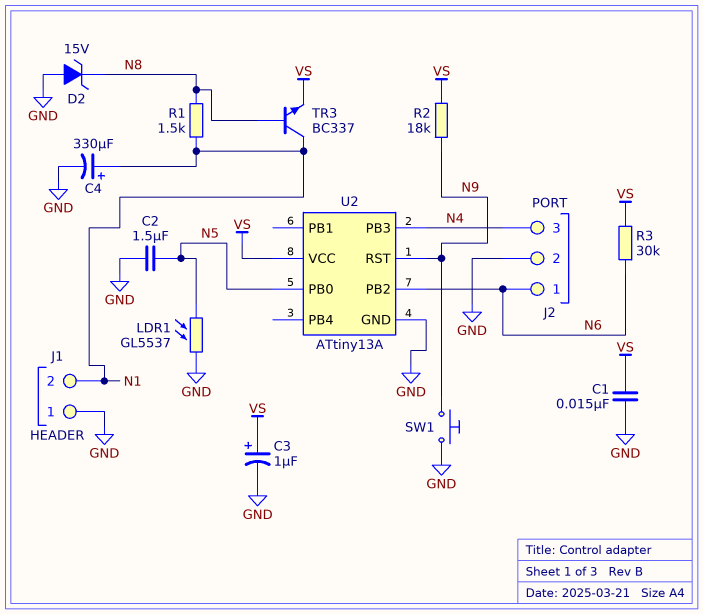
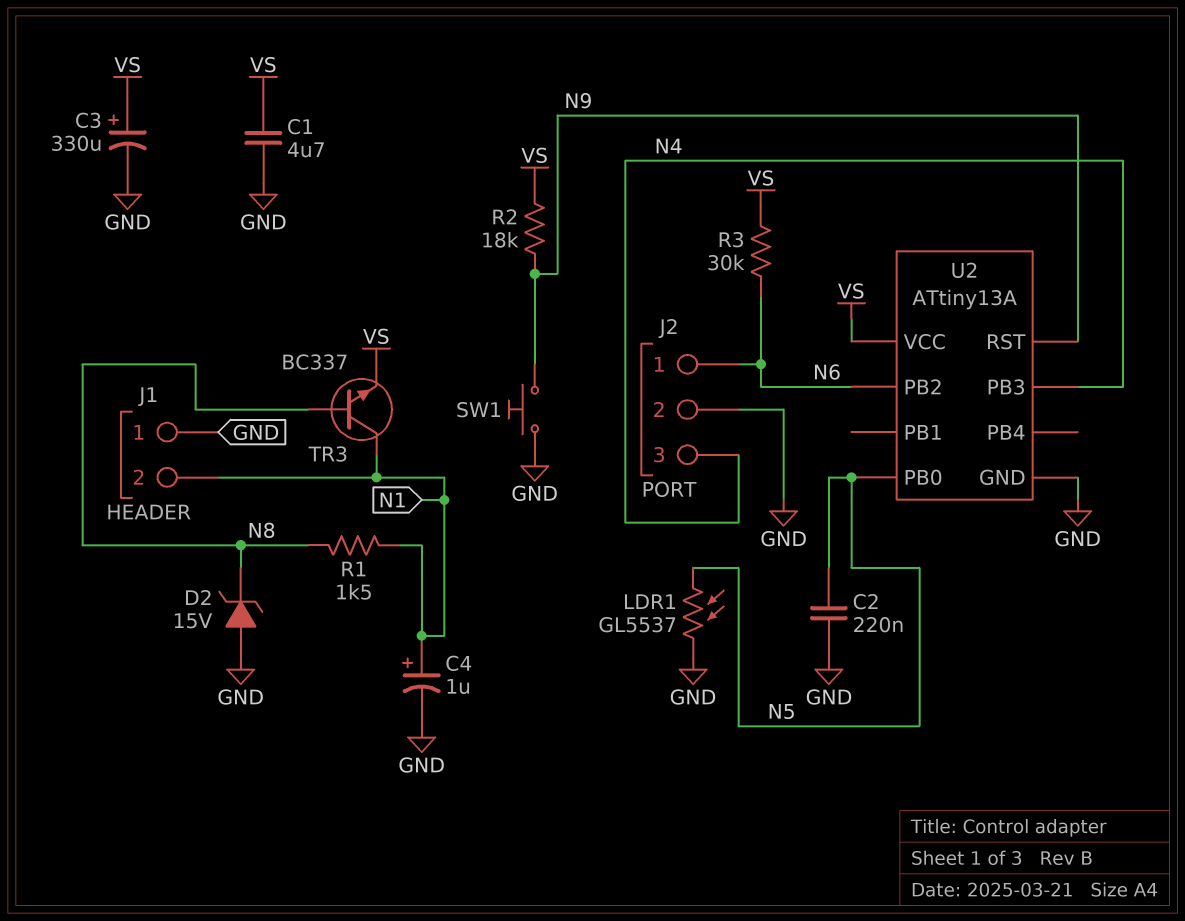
C1: 15nF (GND, VS) -> 4.7uF (GND, VS)
C2: 1.5uF (GND, N5) -> 220nF (GND, N5)
C3: 1uF (plus VS, minus GND) -> 330uF (plus VS, minus GND)
C4: 330uF (plus N1, minus GND) -> 1uF (plus N1, minus GND)

